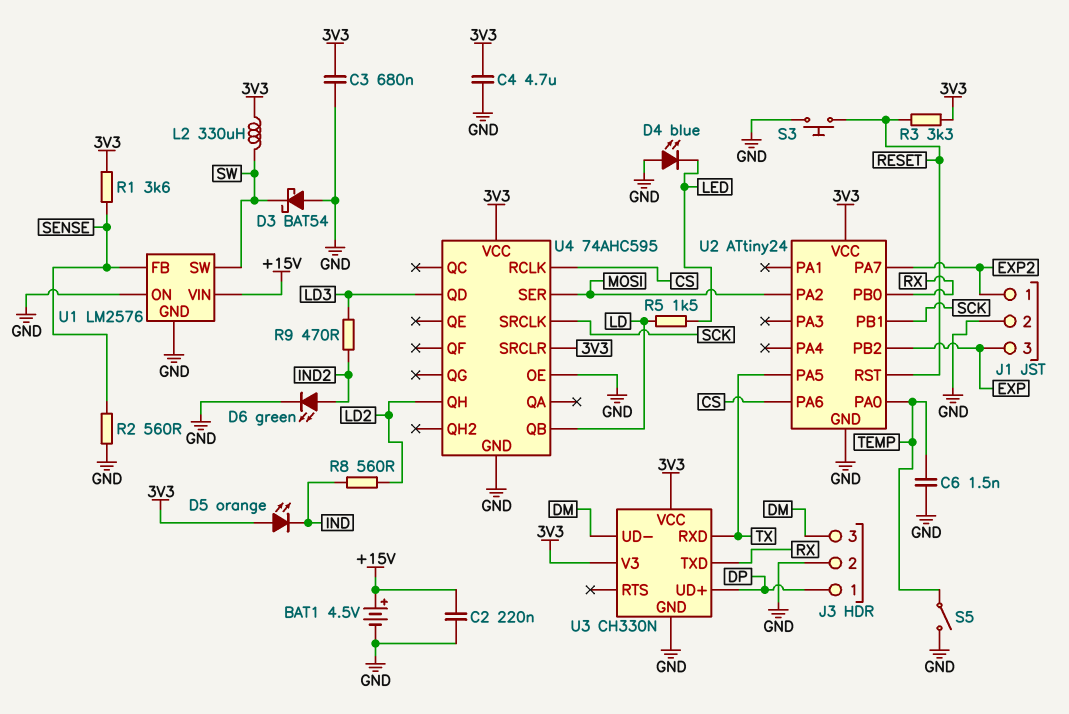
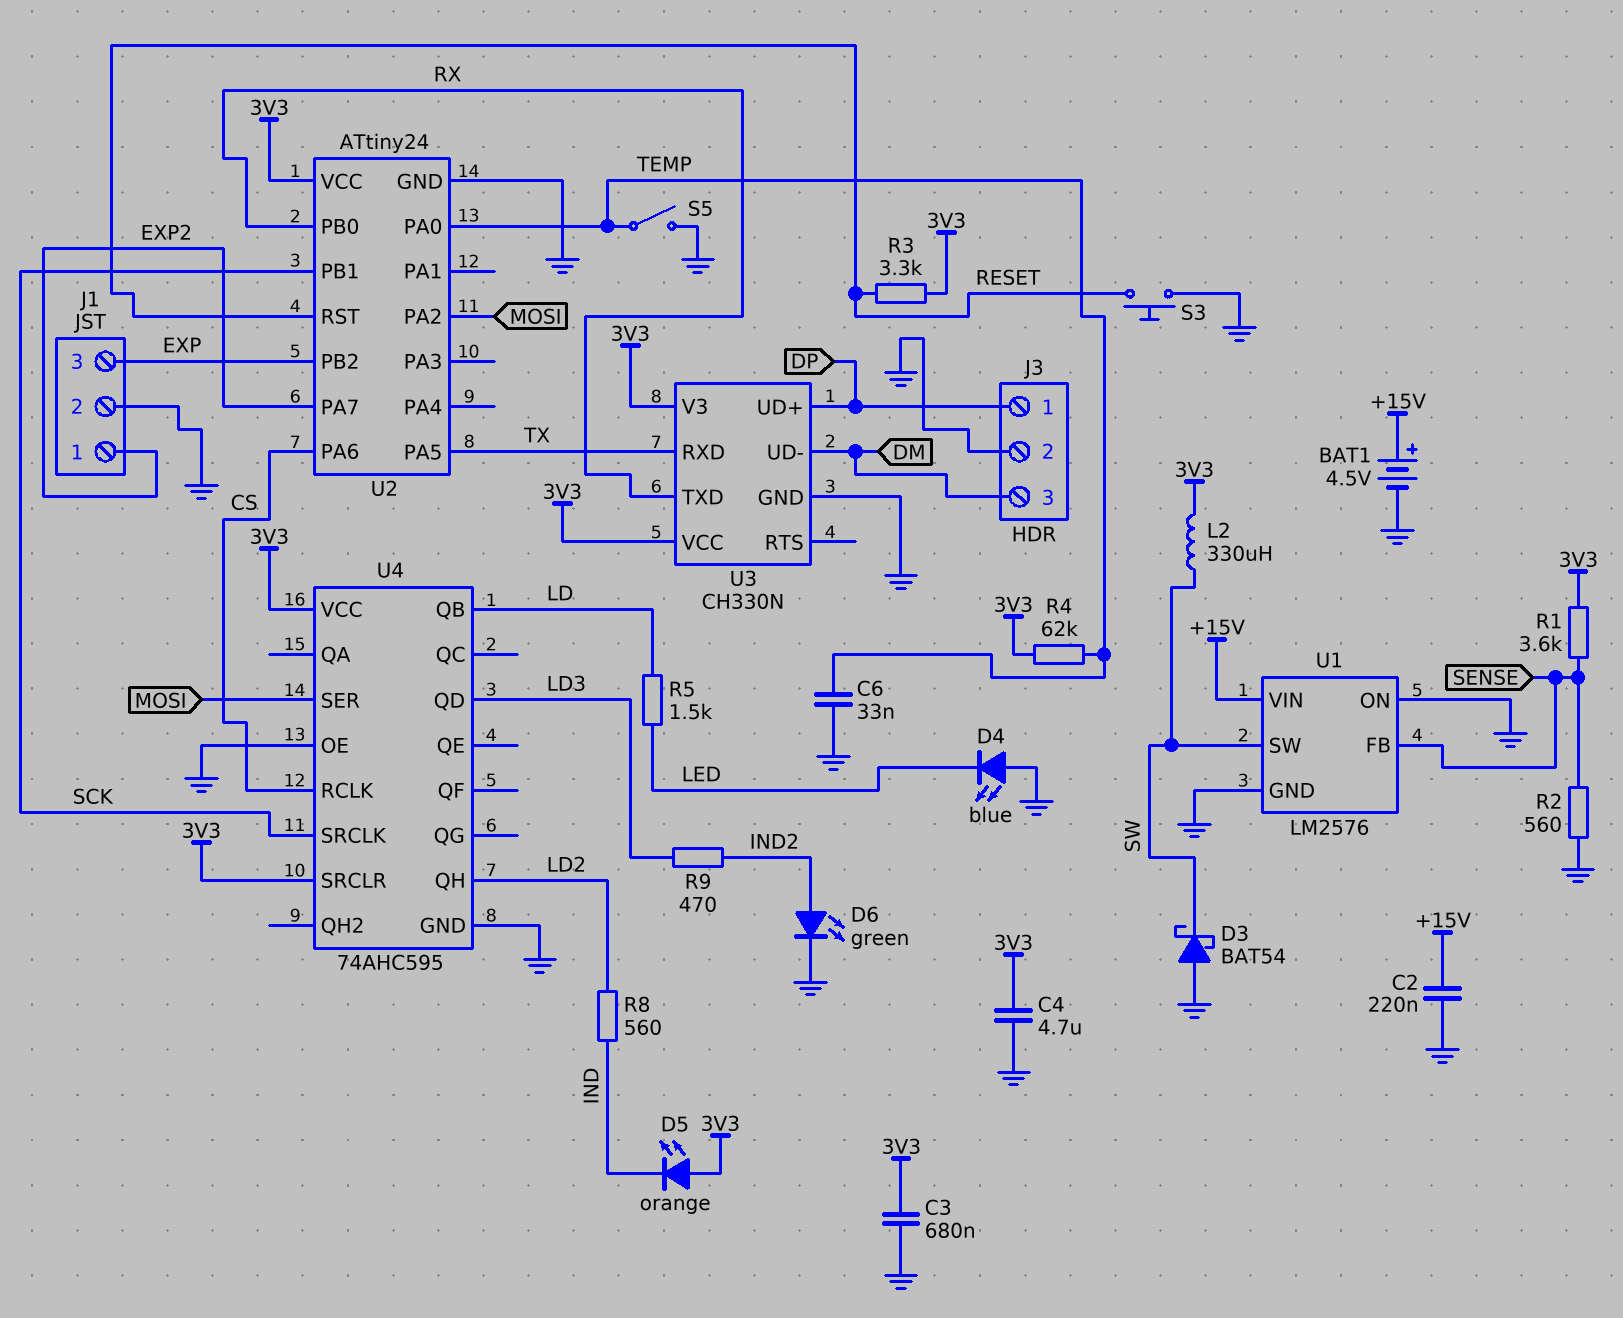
C6: 1.5nF (GND, TEMP) -> 33nF (GND, TEMP)
R4: none -> 62k (3V3, TEMP)

